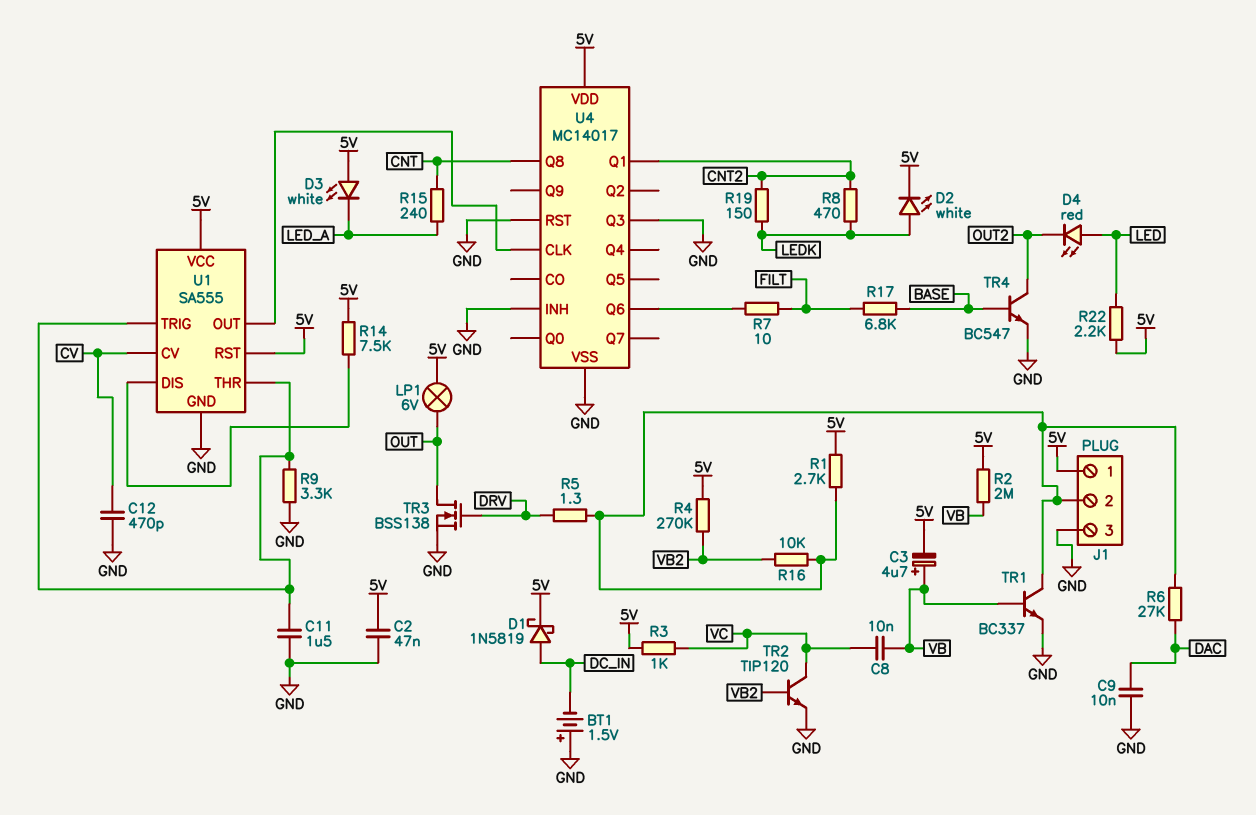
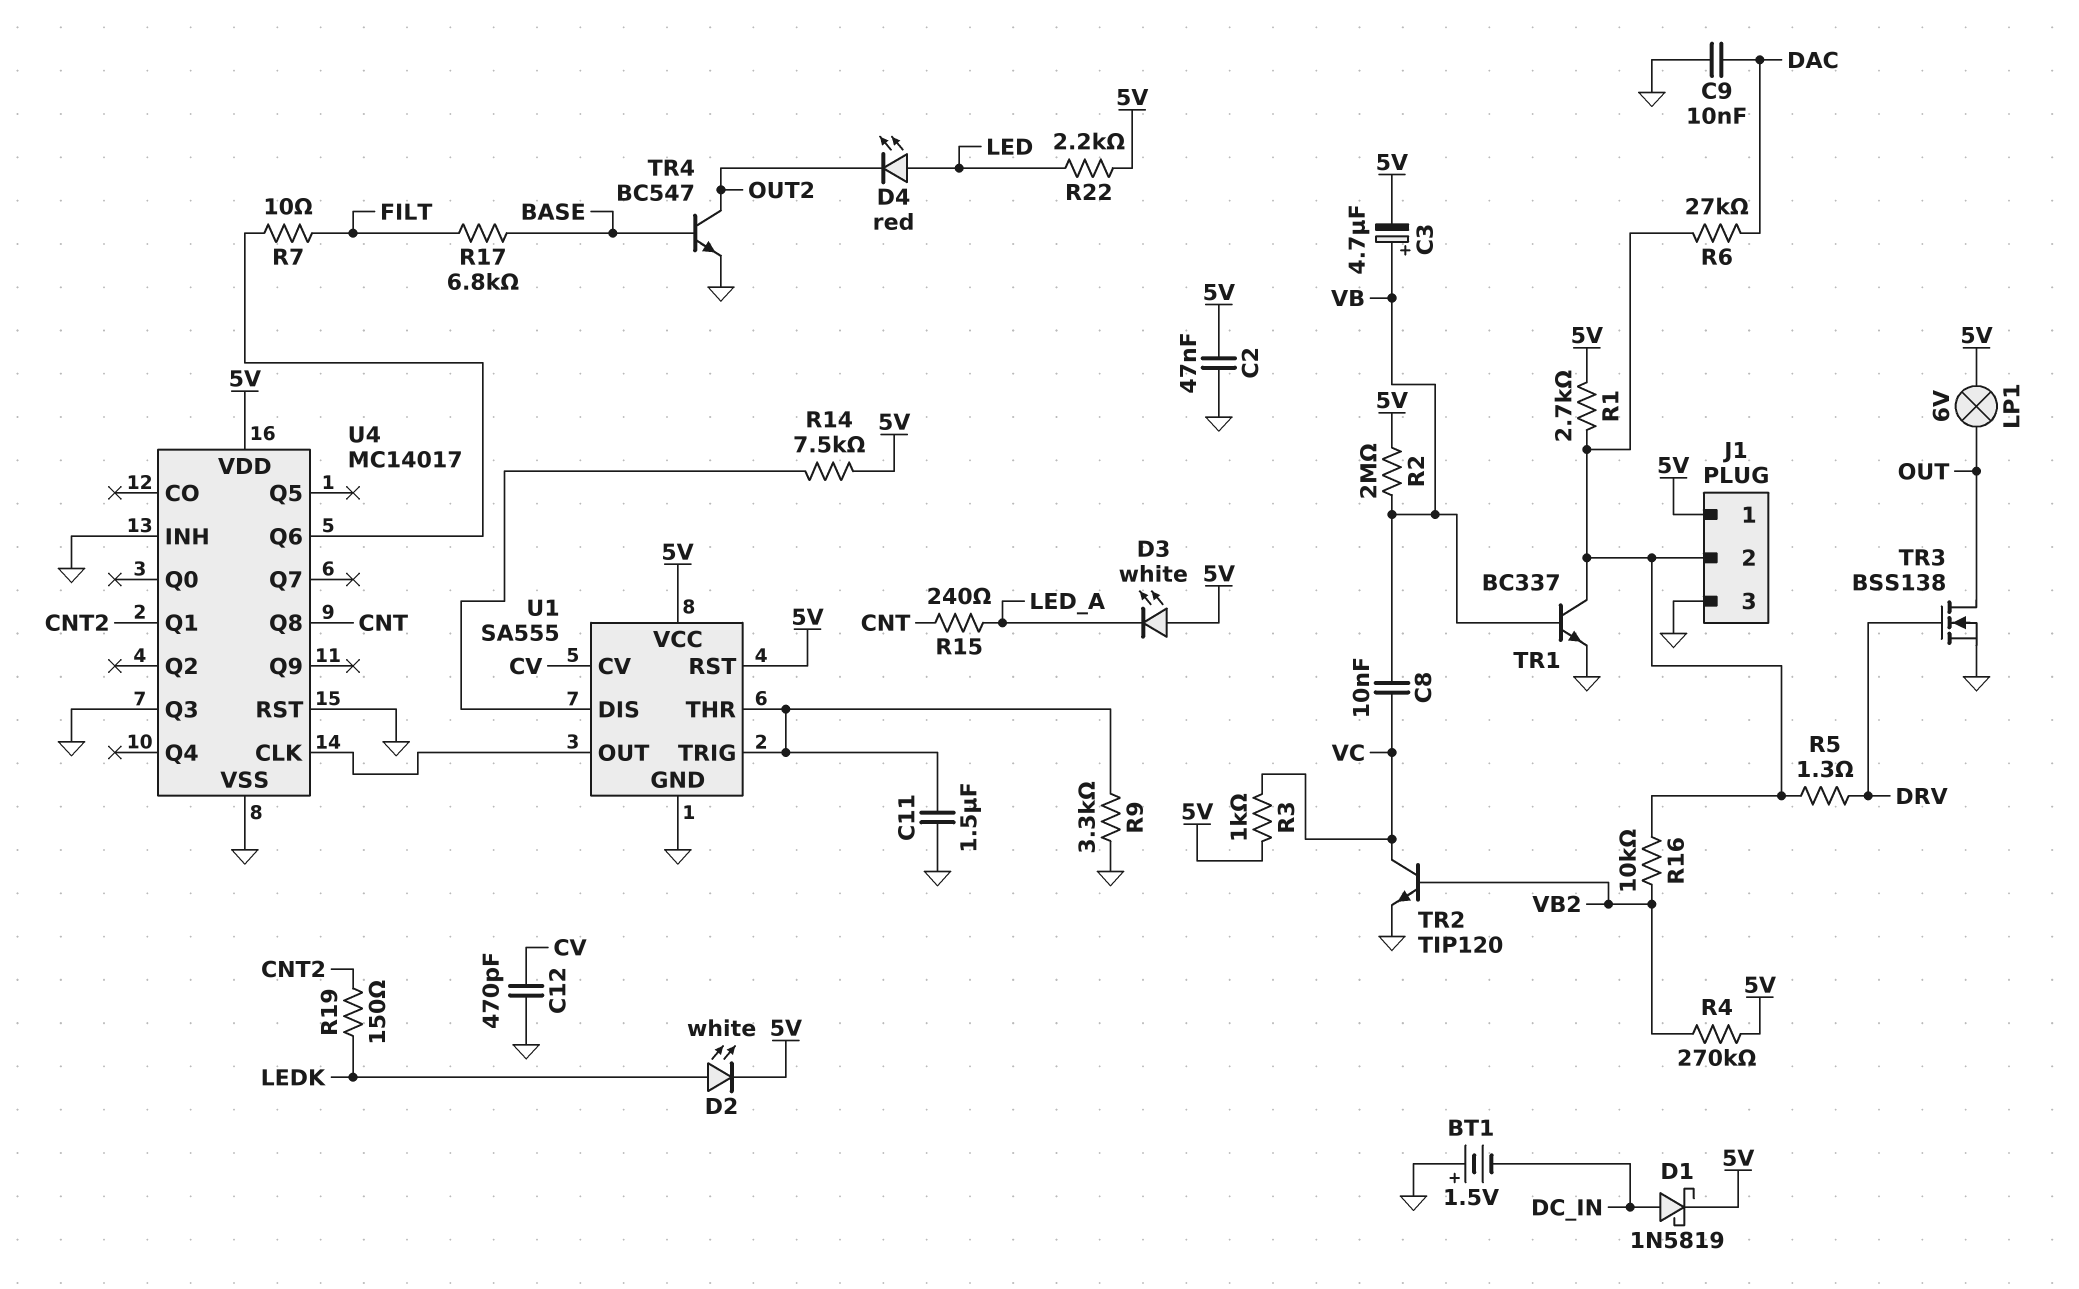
R8: 470 (CNT2, LEDK) -> none

